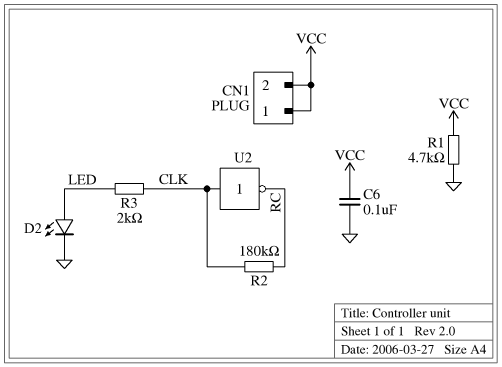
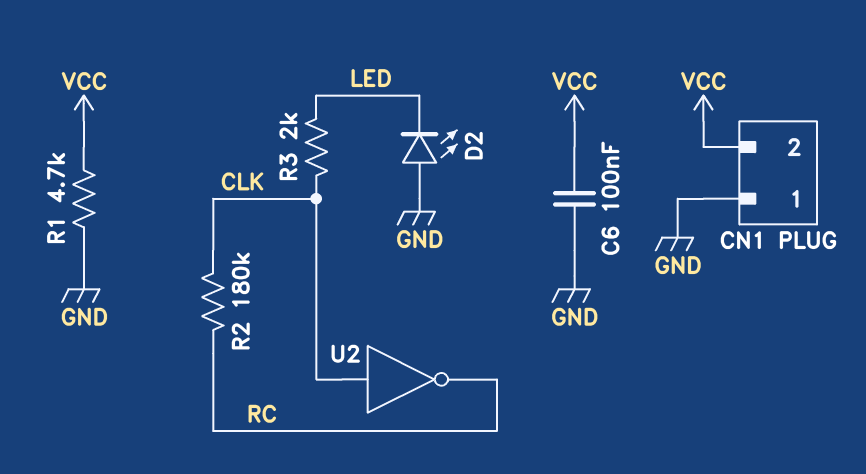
CN1 pin 1: VCC -> GND
D2: LED (A LED, K GND) -> LED (A GND, K LED)

